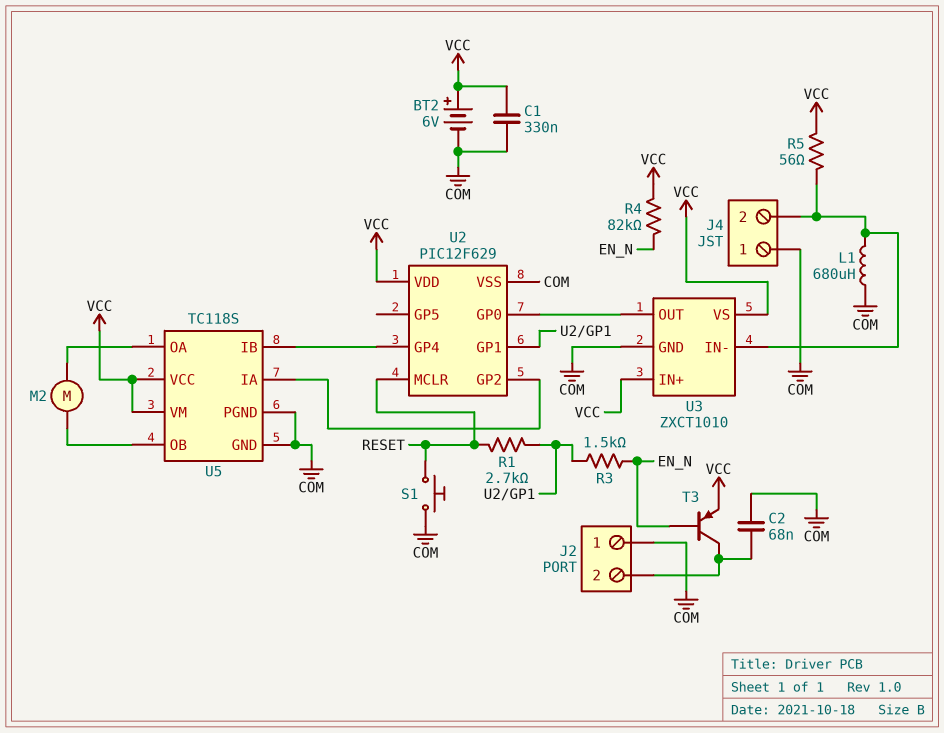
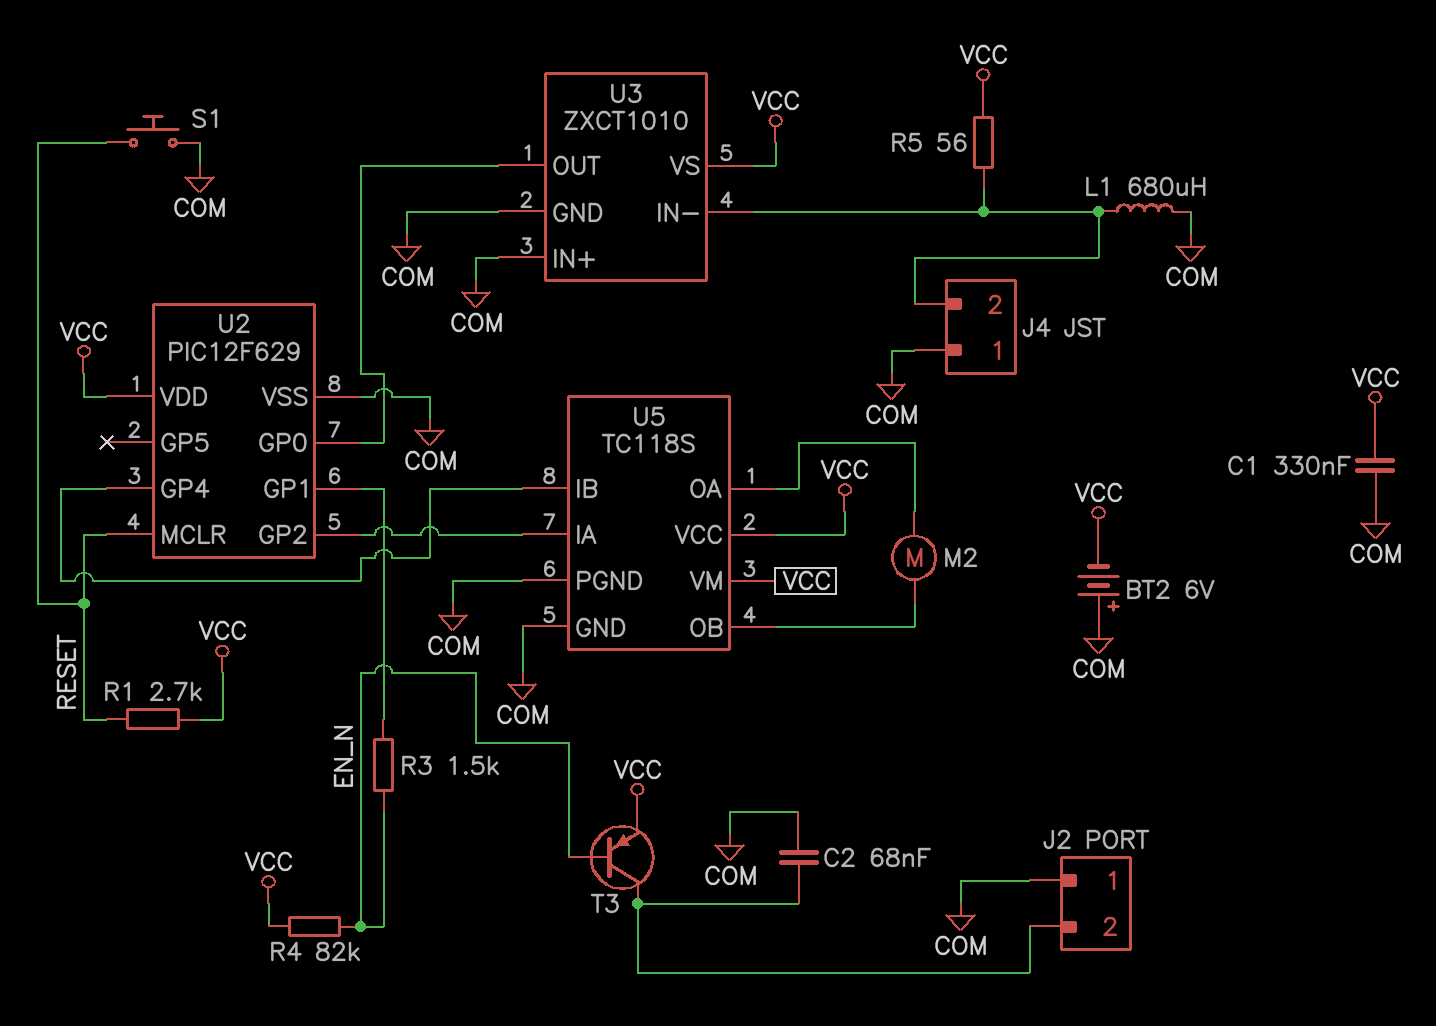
BT2: 6V (plus VCC, minus COM) -> 6V (plus COM, minus VCC)
R1: 2.7k (RESET, U2/GP1) -> 2.7k (RESET, VCC)
U3 pin IN+: VCC -> COM

